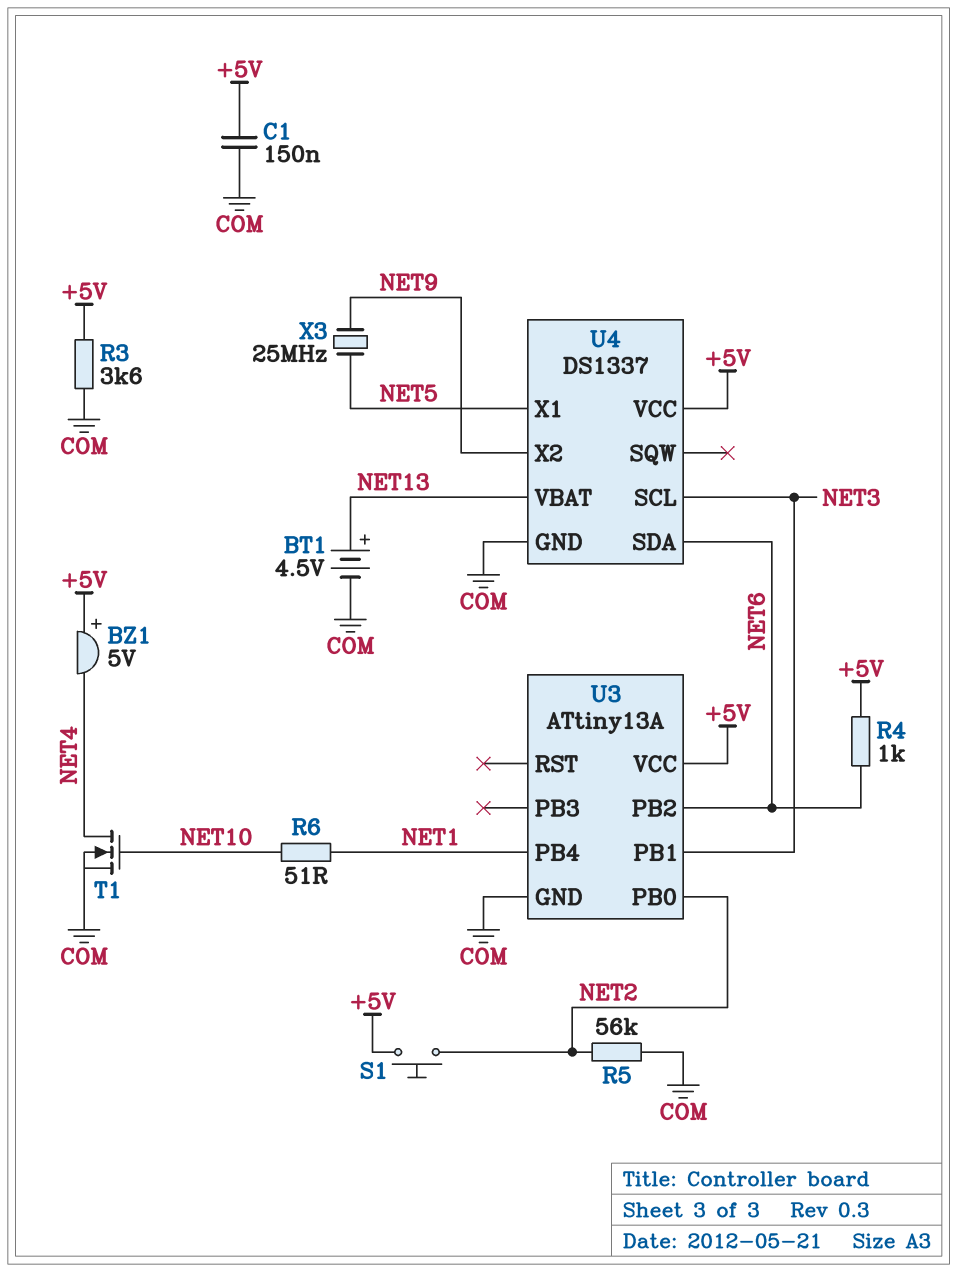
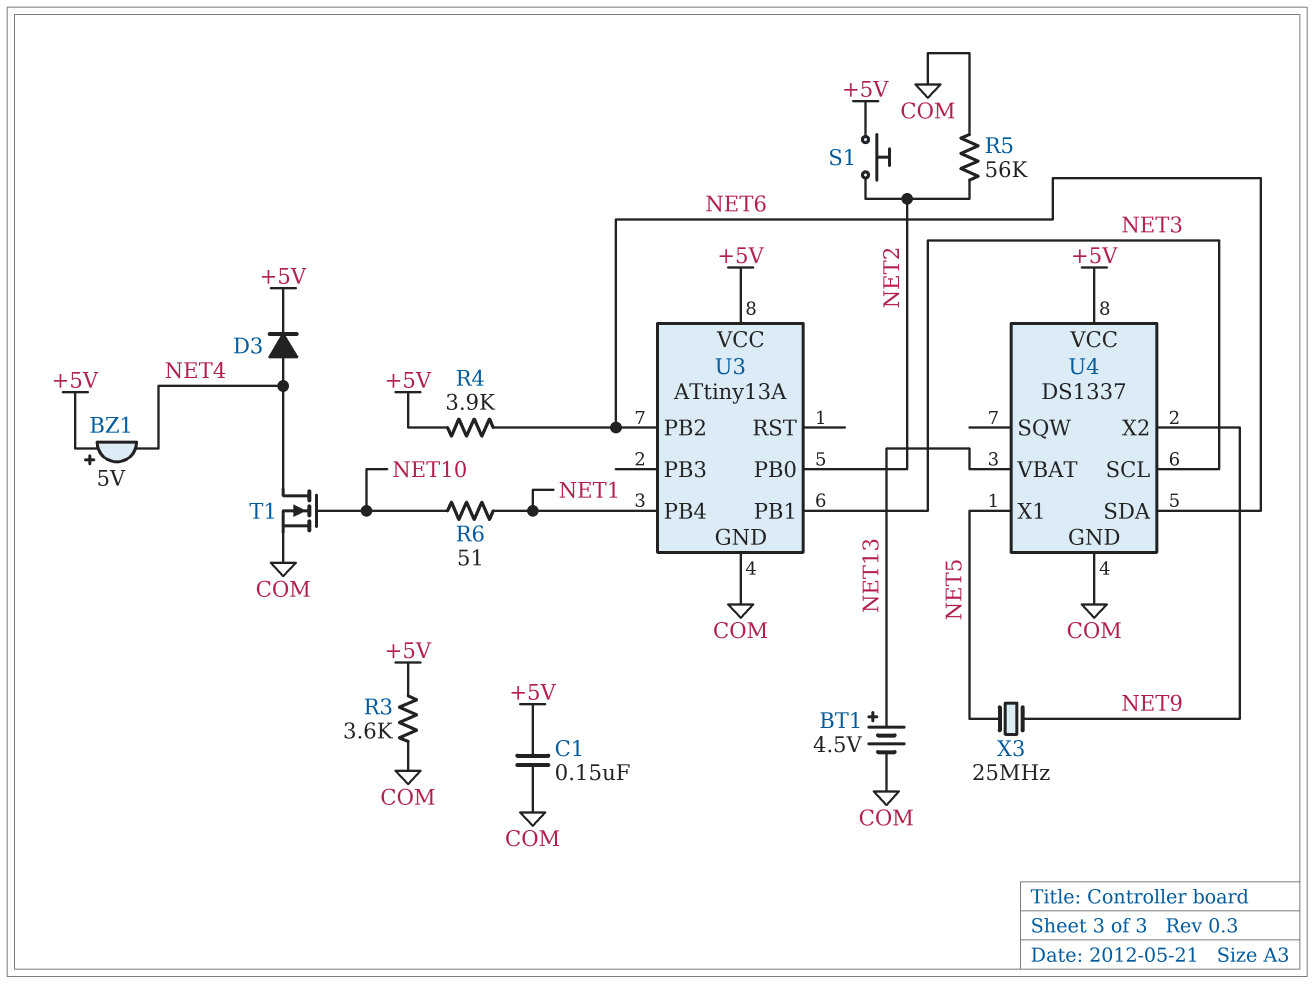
D3: none -> diode (A NET4, K +5V)
R4: 1k (+5V, NET6) -> 3.9k (+5V, NET6)

